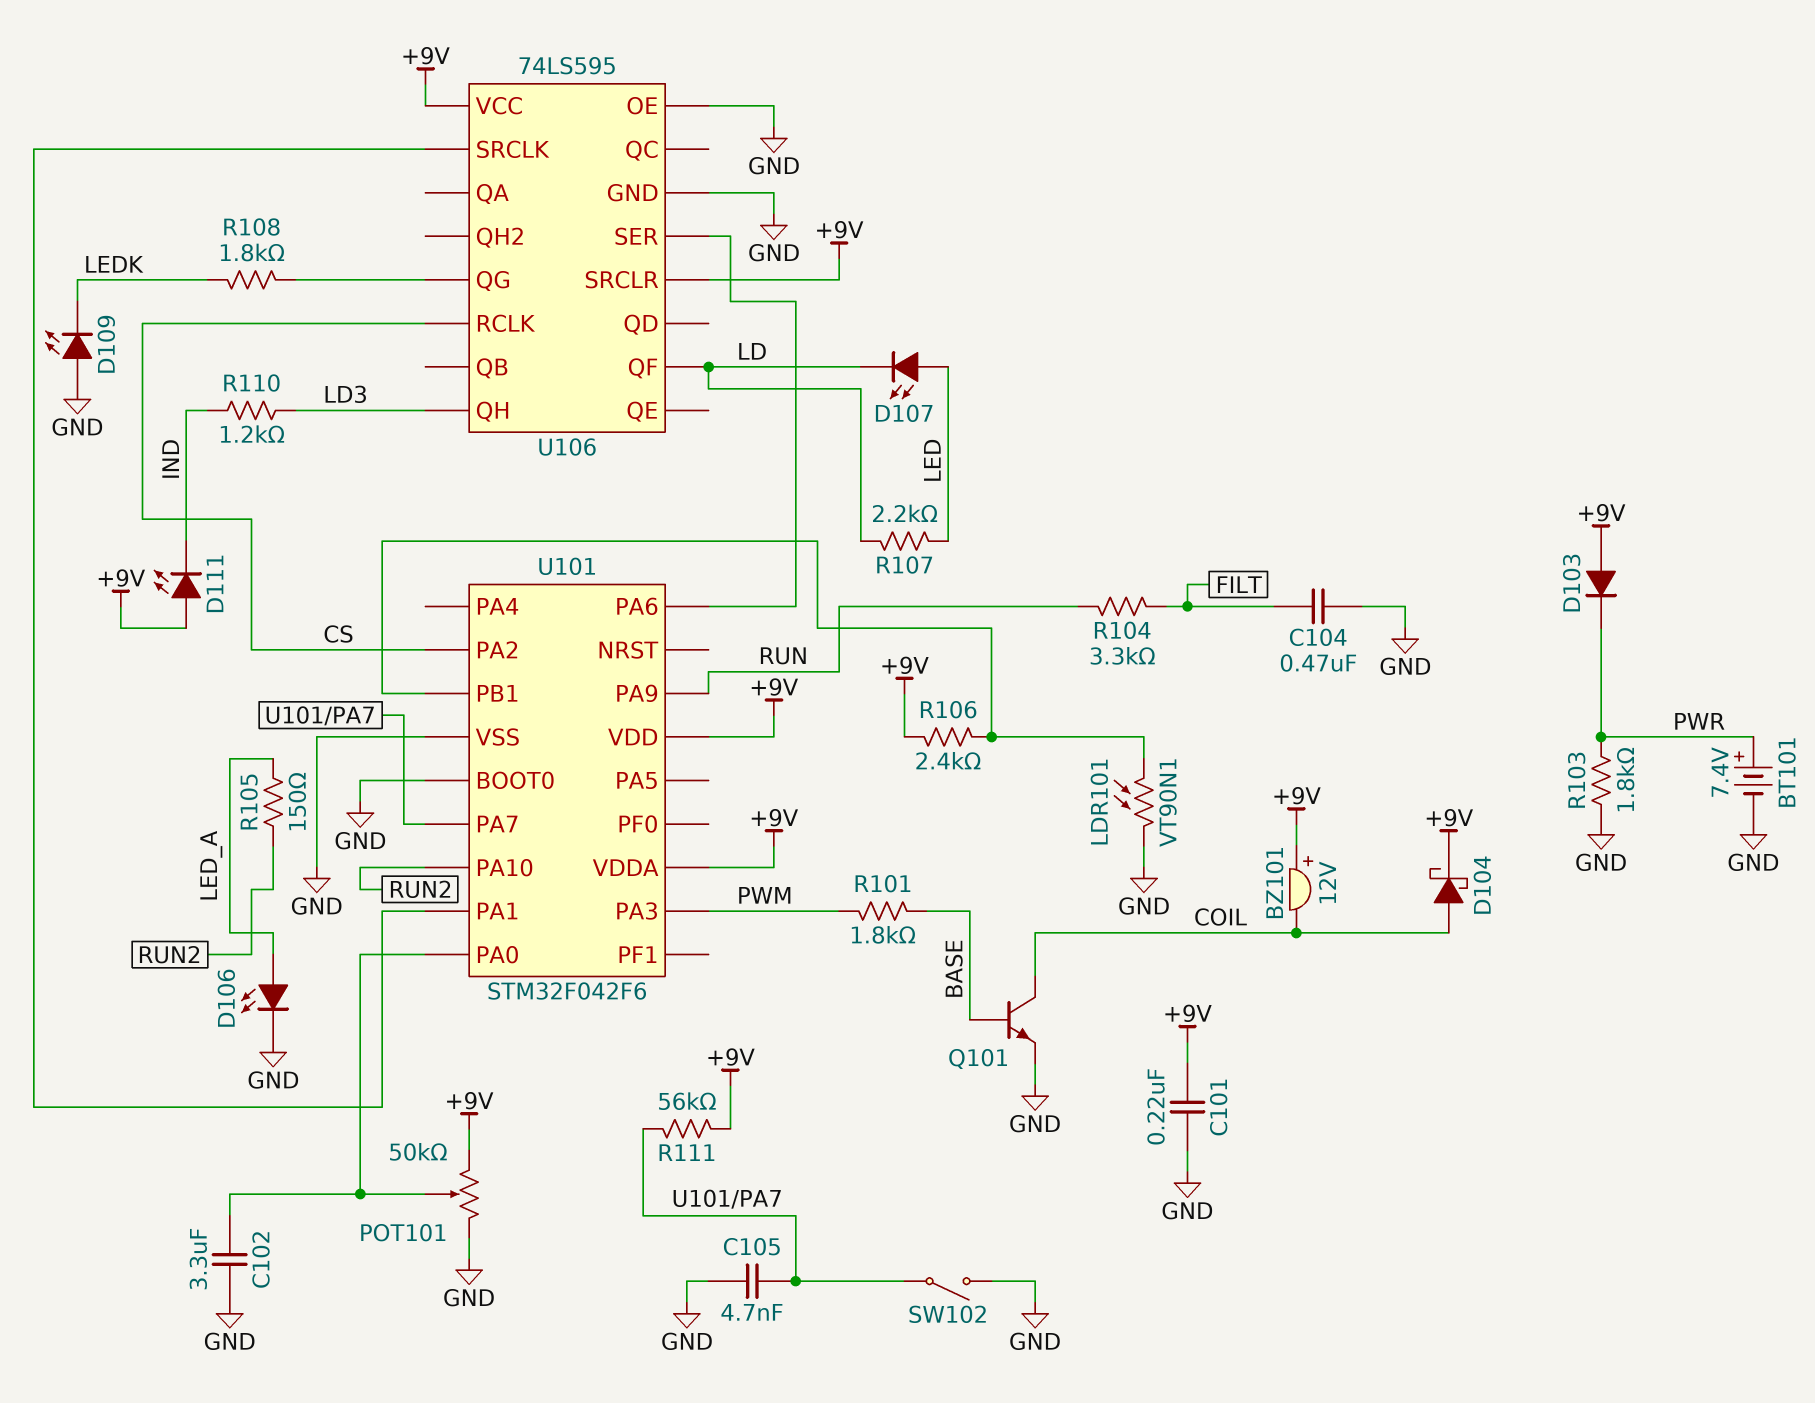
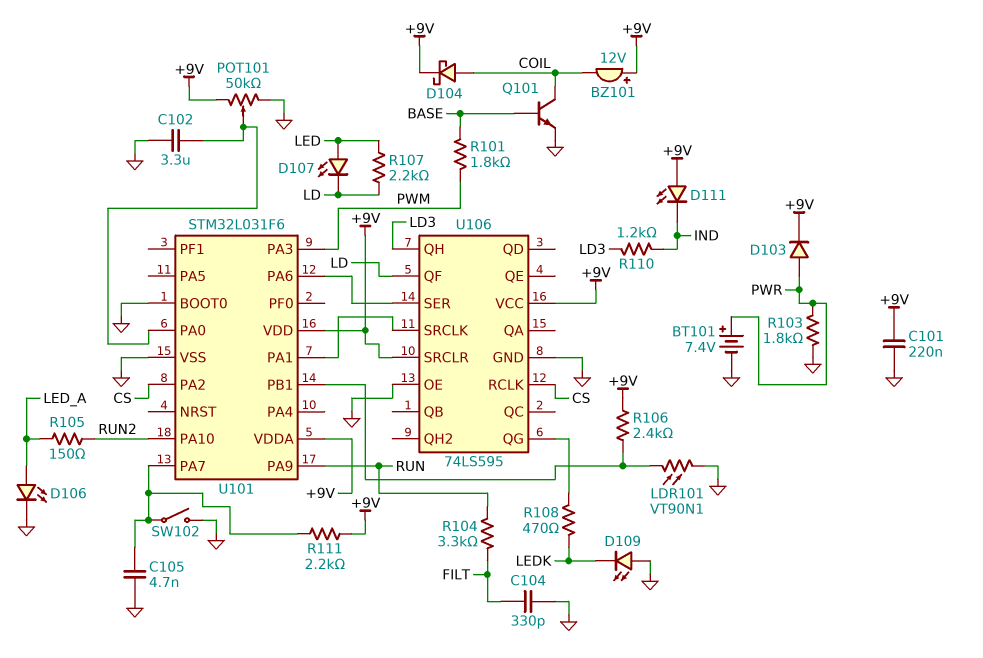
C104: 470nF (FILT, GND) -> 330pF (FILT, GND)
D103: diode (A +9V, K PWR) -> diode (A PWR, K +9V)
R108: 1.8k (LEDK, U106/QG) -> 470 (LEDK, U106/QG)
R111: 56k (+9V, U101/PA7) -> 2.2k (+9V, U101/PA7)
U101: STM32F042F6 -> STM32L031F6

